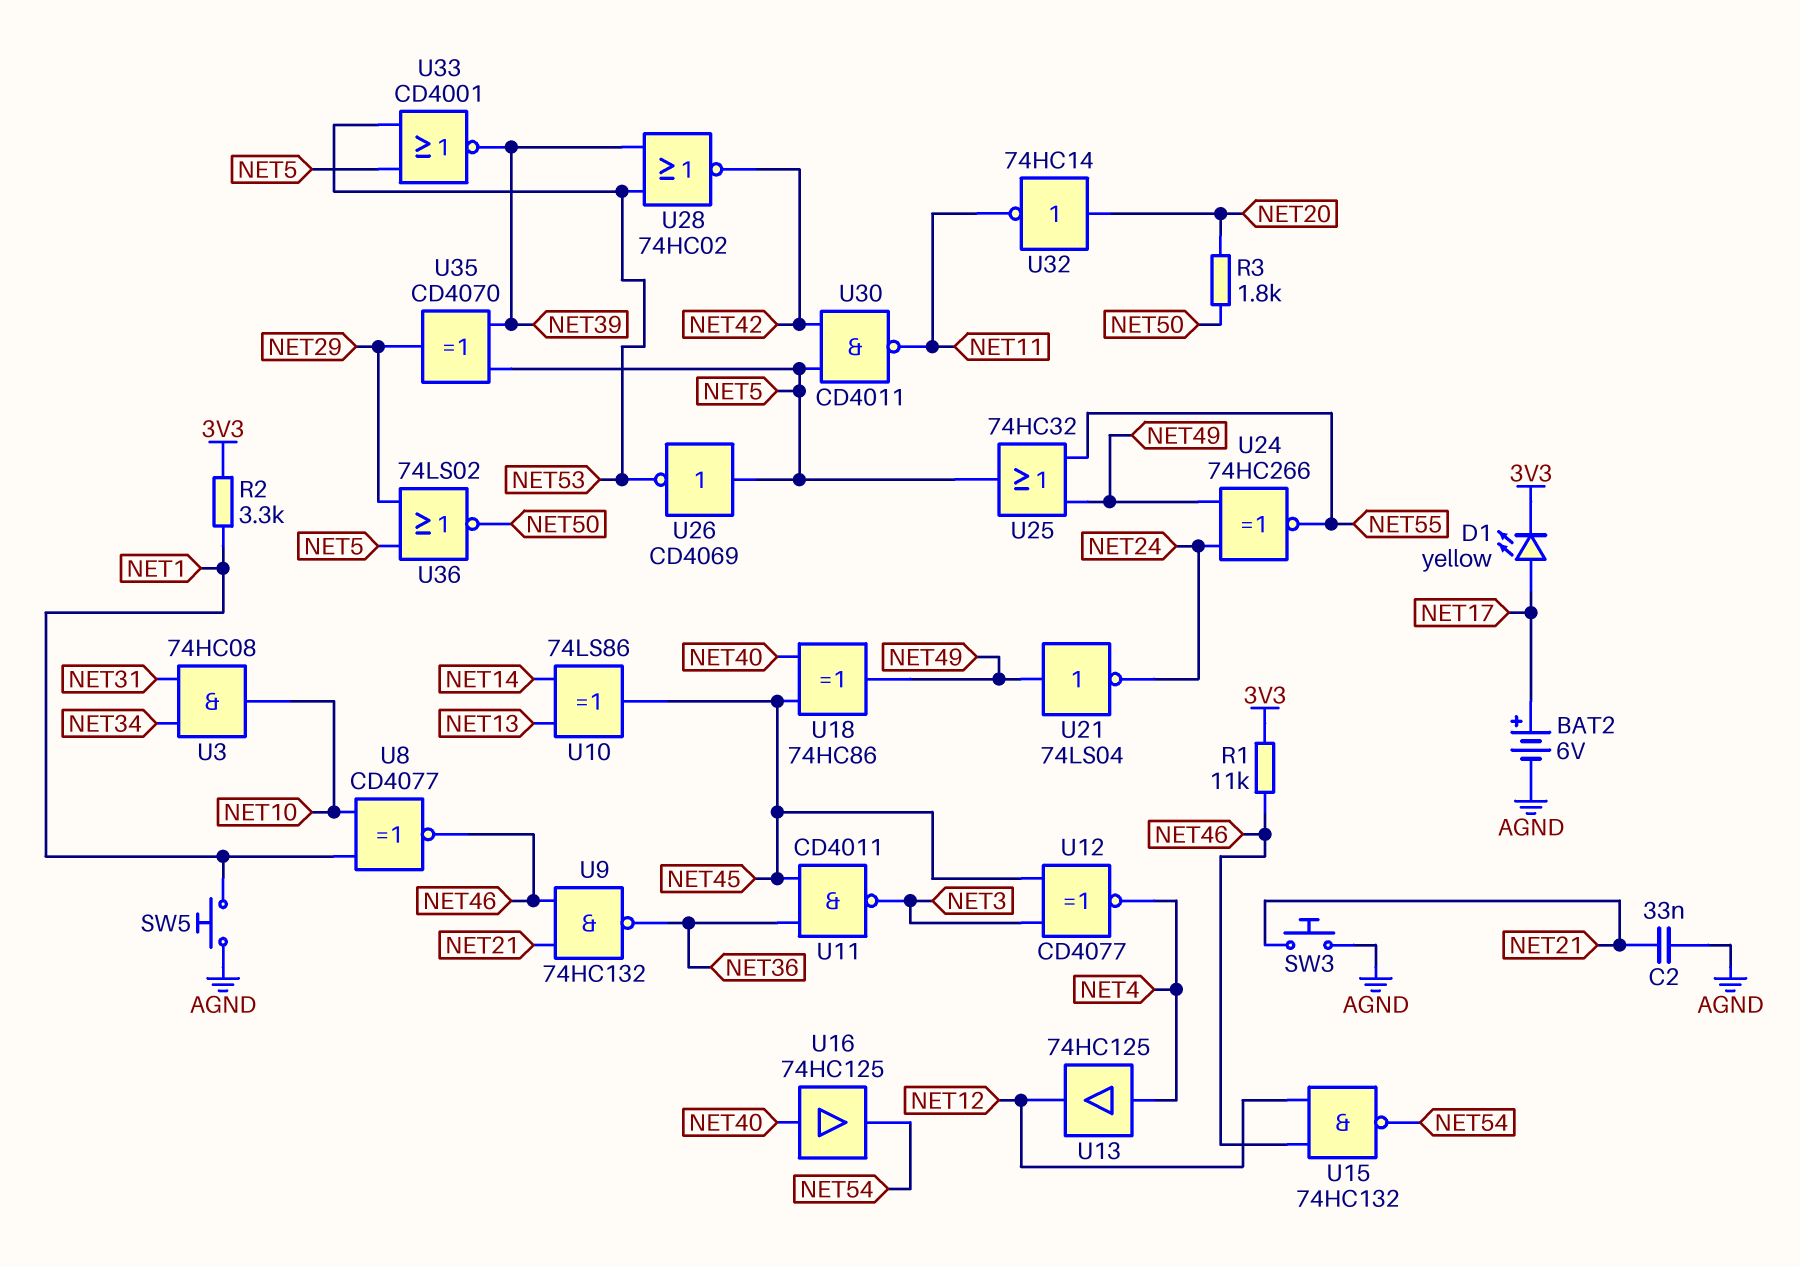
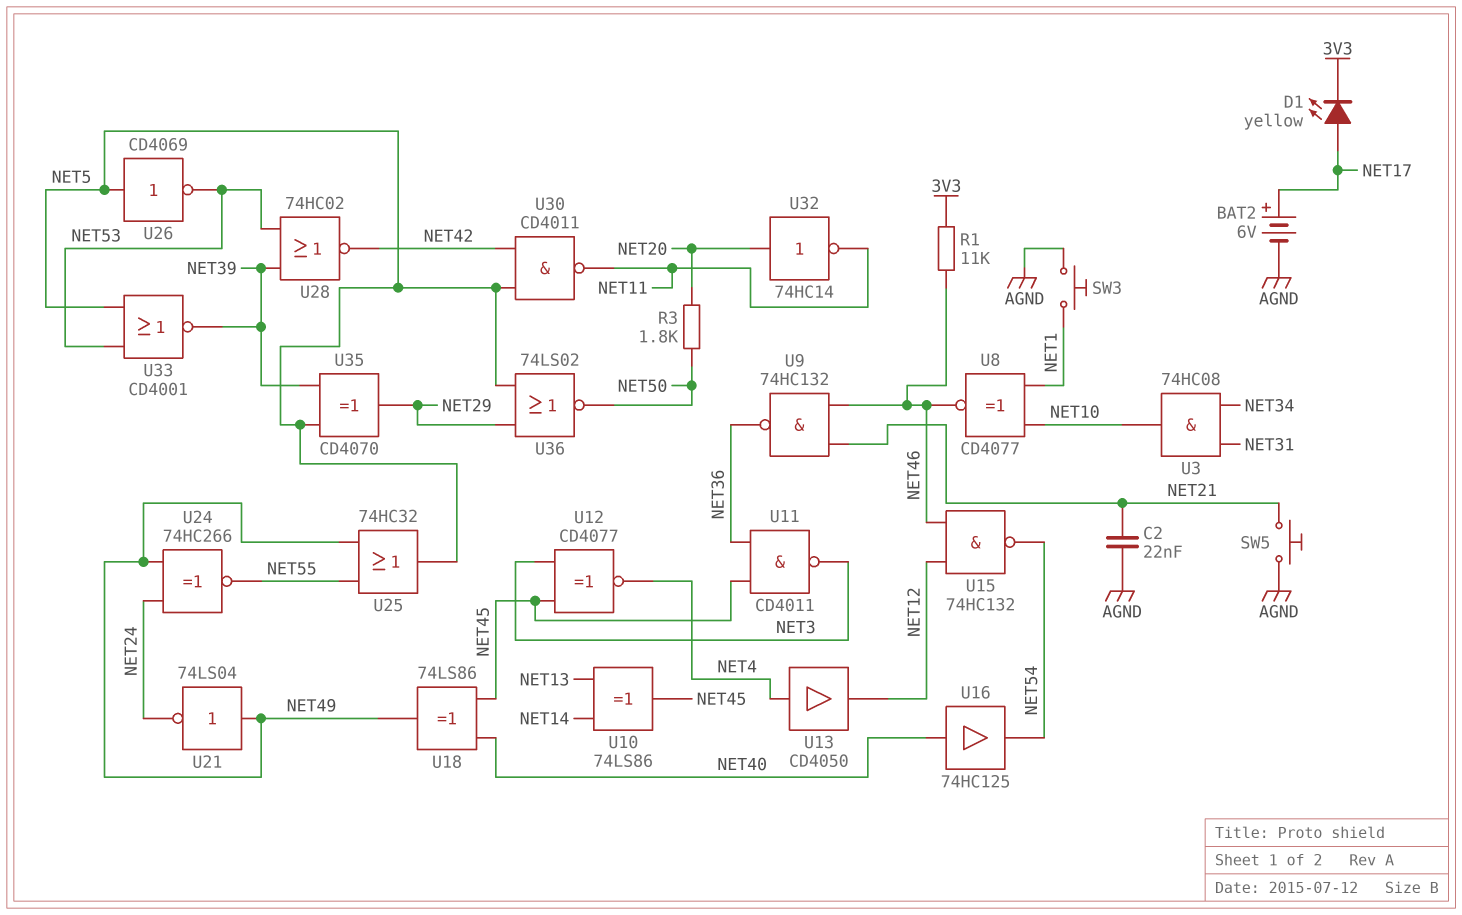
C2: 33nF (AGND, NET21) -> 22nF (AGND, NET21)
R2: 3.3k (3V3, NET1) -> none
SW3: button (AGND, NET21) -> button (AGND, NET1)
SW5: button (AGND, NET1) -> button (AGND, NET21)
U13: buffer 74HC125 (in NET4, out NET12) -> buffer CD4050 (in NET4, out NET12)
U18: XOR 74HC86 (in NET40, in NET45, out NET49) -> XOR 74LS86 (in NET40, in NET45, out NET49)

